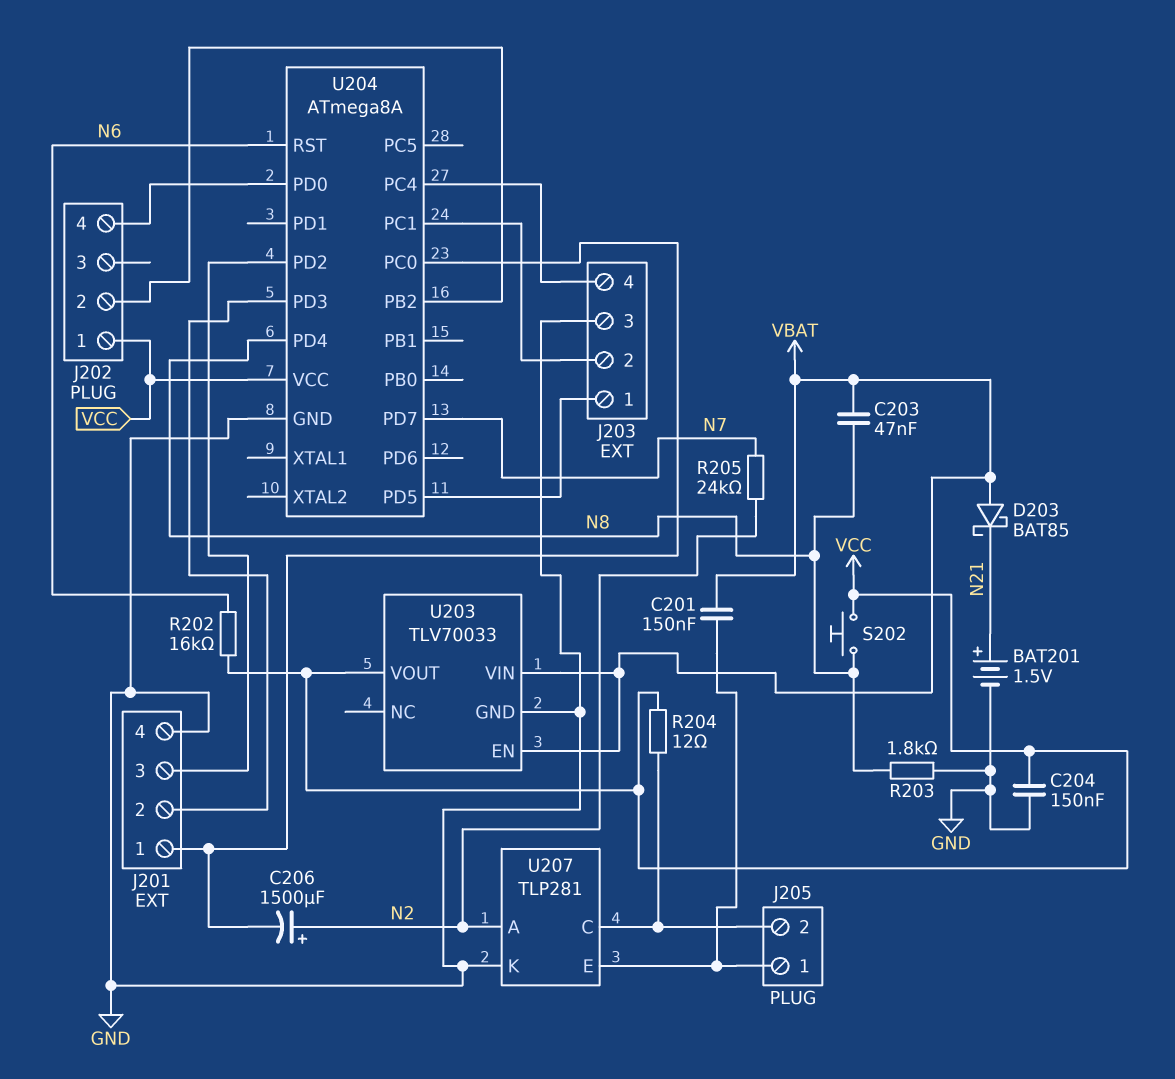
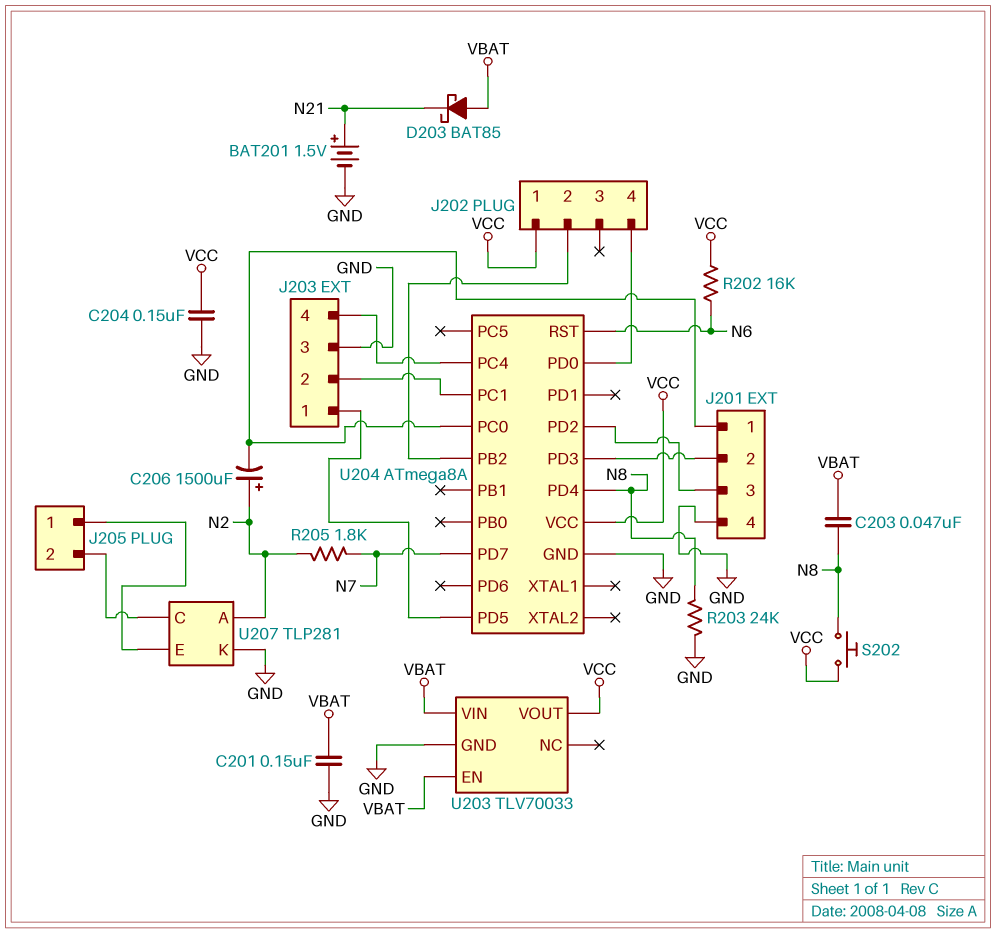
C201: 150nF (J205/1, VBAT) -> 150nF (GND, VBAT)
R203: 1.8k (GND, N8) -> 24k (GND, N8)
R204: 12 (J205/2, VCC) -> none
R205: 24k (N2, N7) -> 1.8k (N2, N7)

